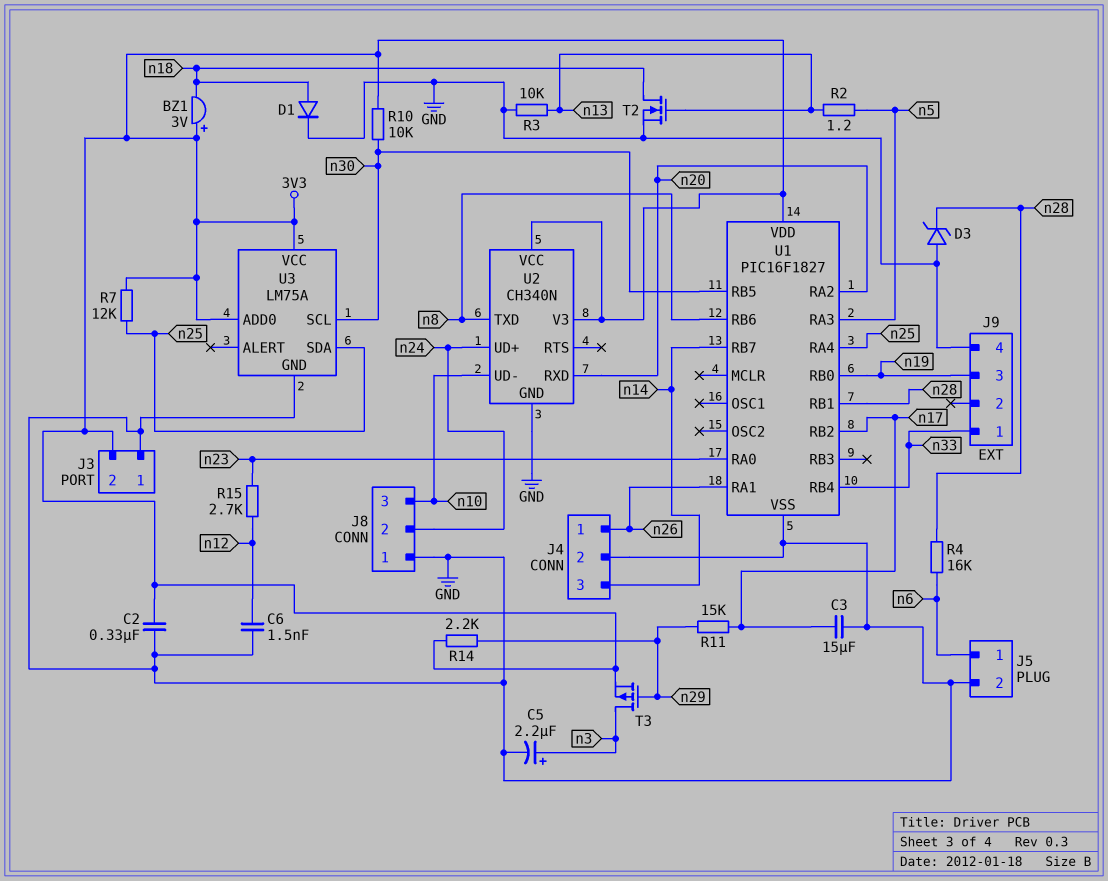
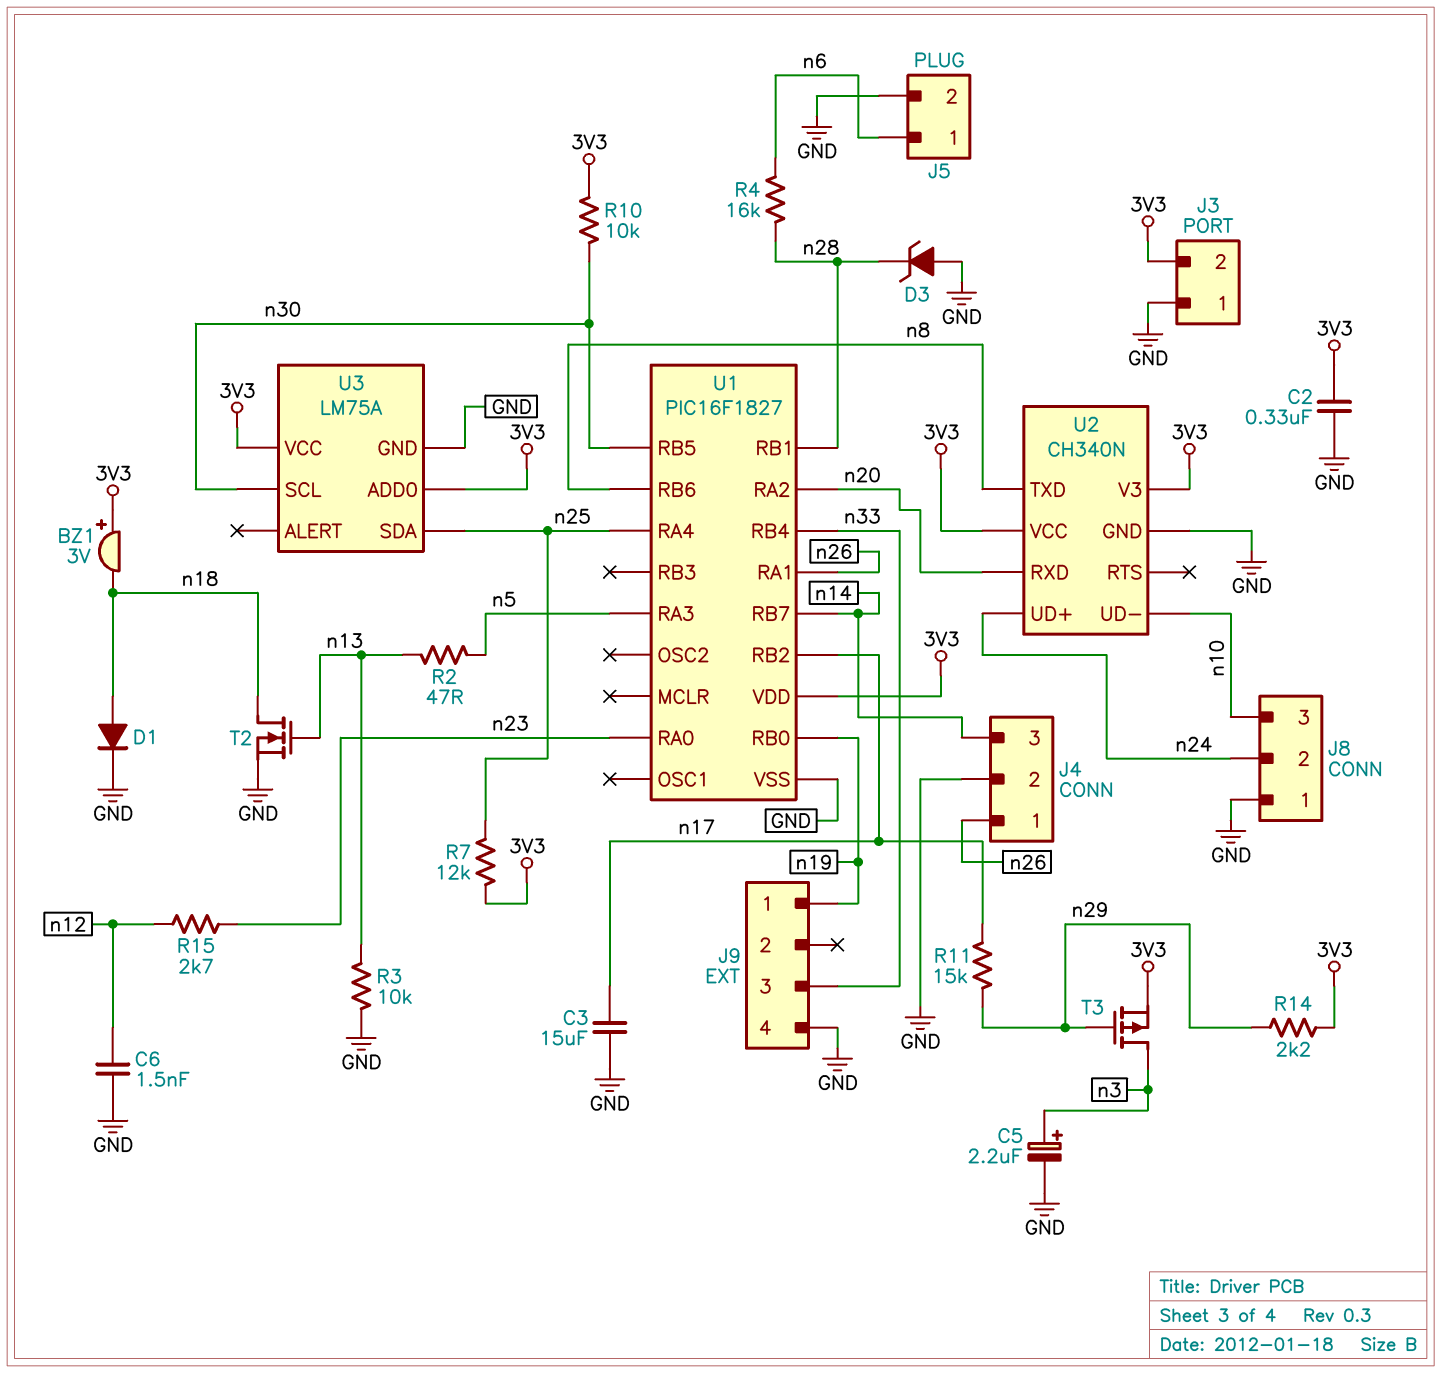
J9 pin 1: n33 -> n19
J9 pin 3: n19 -> n33
R2: 1.2 (n5, n13) -> 47 (n5, n13)

